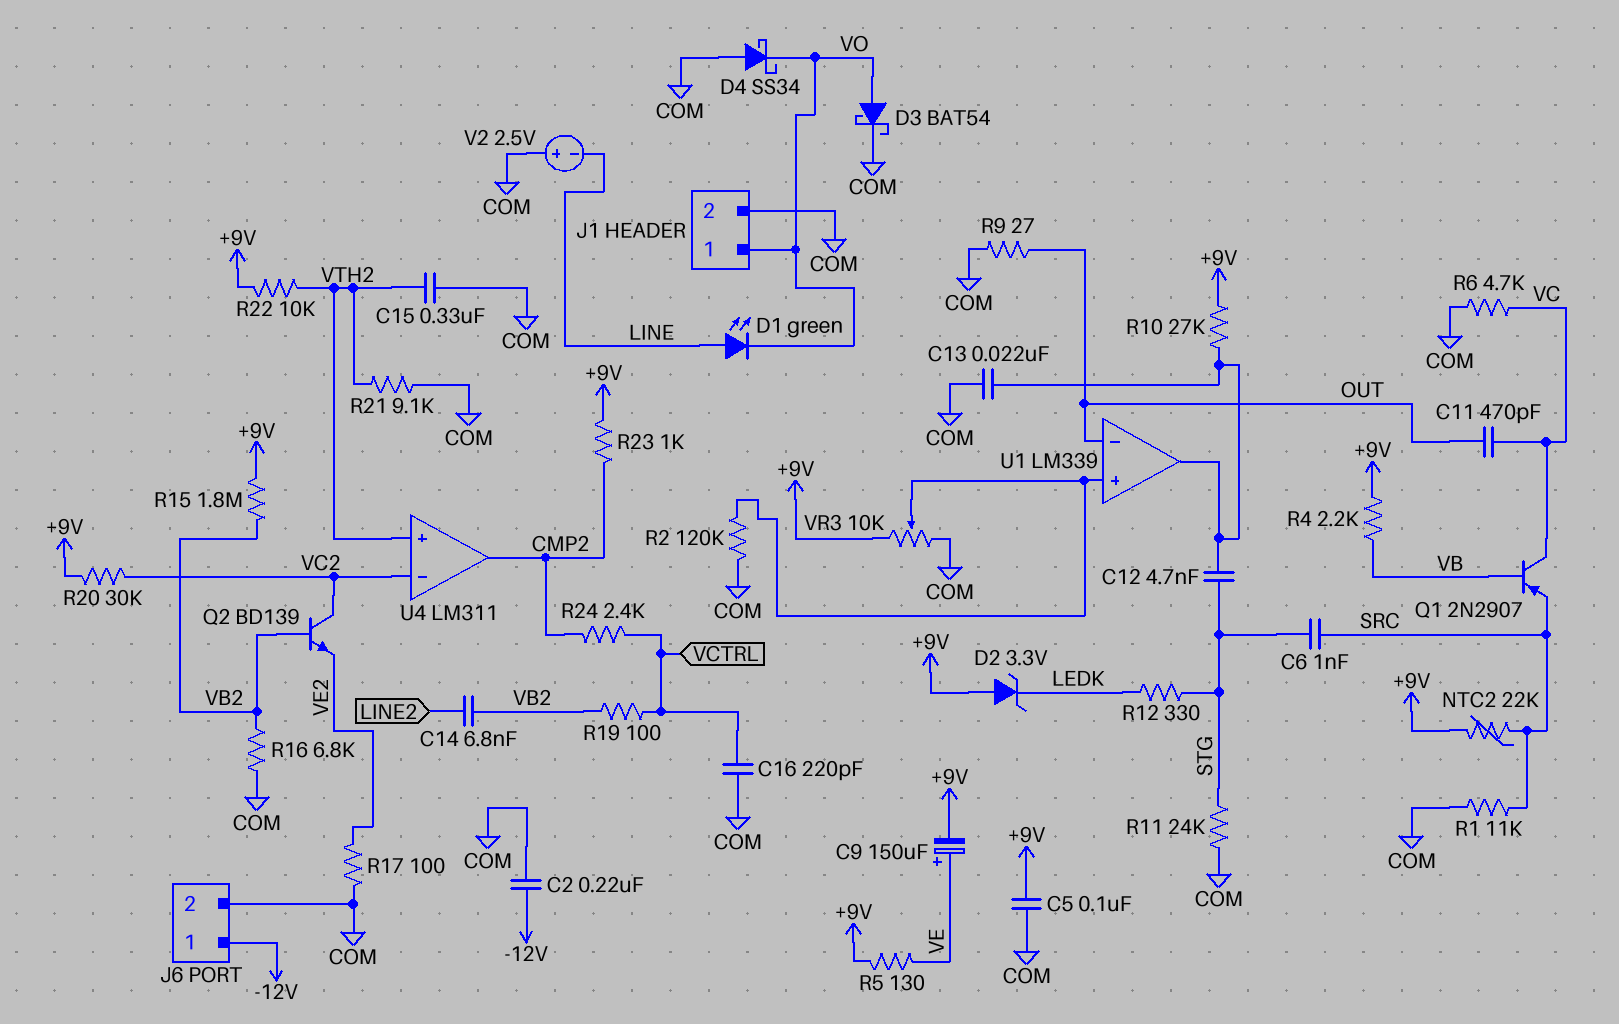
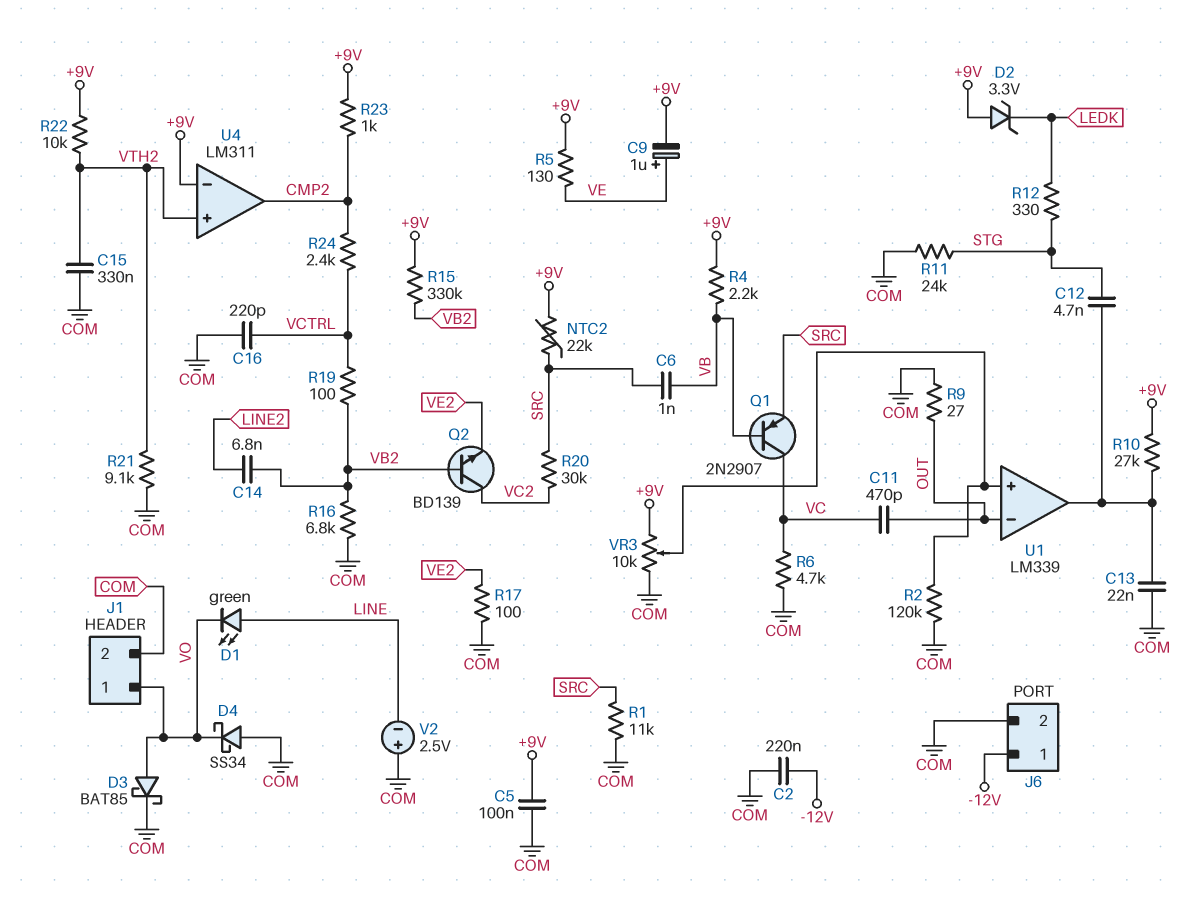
C6: 1nF (SRC, STG) -> 1nF (SRC, VB)
C9: 150uF (plus VE, minus +9V) -> 1uF (plus VE, minus +9V)
D3: schottky BAT54 (A VO, K COM) -> schottky BAT85 (A VO, K COM)
R15: 1.8M (+9V, VB2) -> 330k (+9V, VB2)
R20: 30k (+9V, VC2) -> 30k (SRC, VC2)
U4 pin in-: VC2 -> +9V

